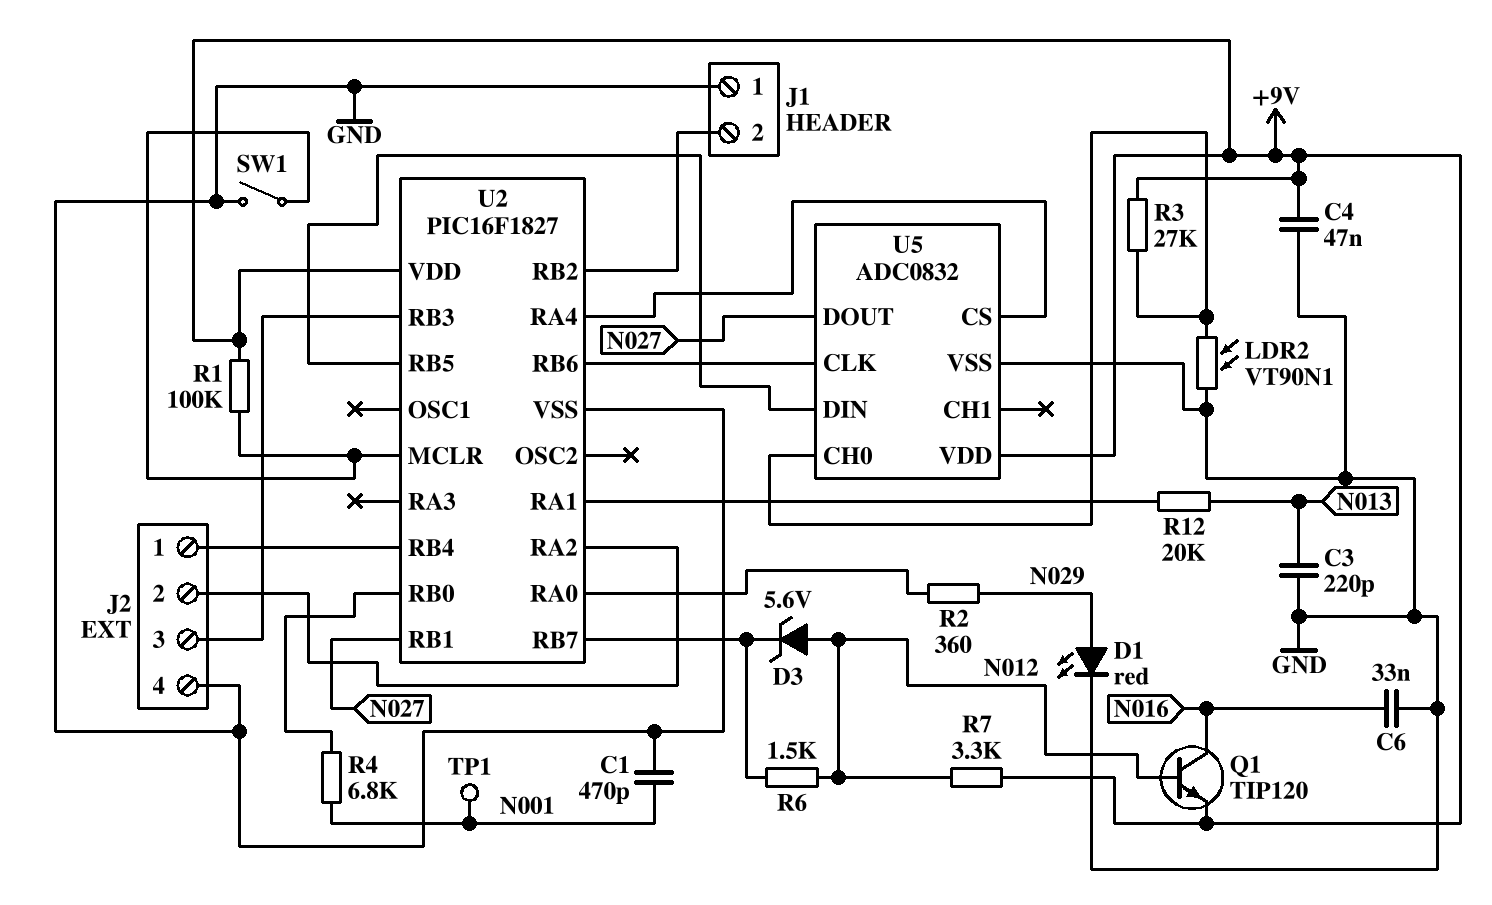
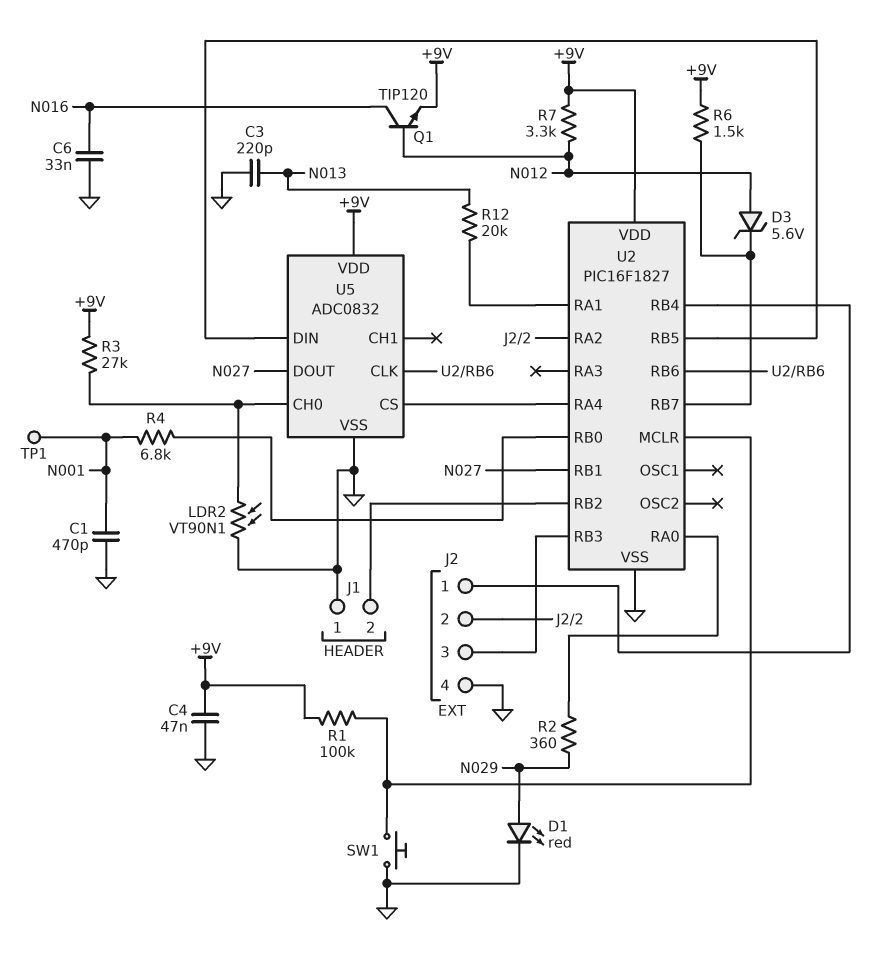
R6: 1.5k (N012, U2/RB7) -> 1.5k (+9V, U2/RB7)
SW1: switch (GND, U2/MCLR) -> button (GND, U2/MCLR)

